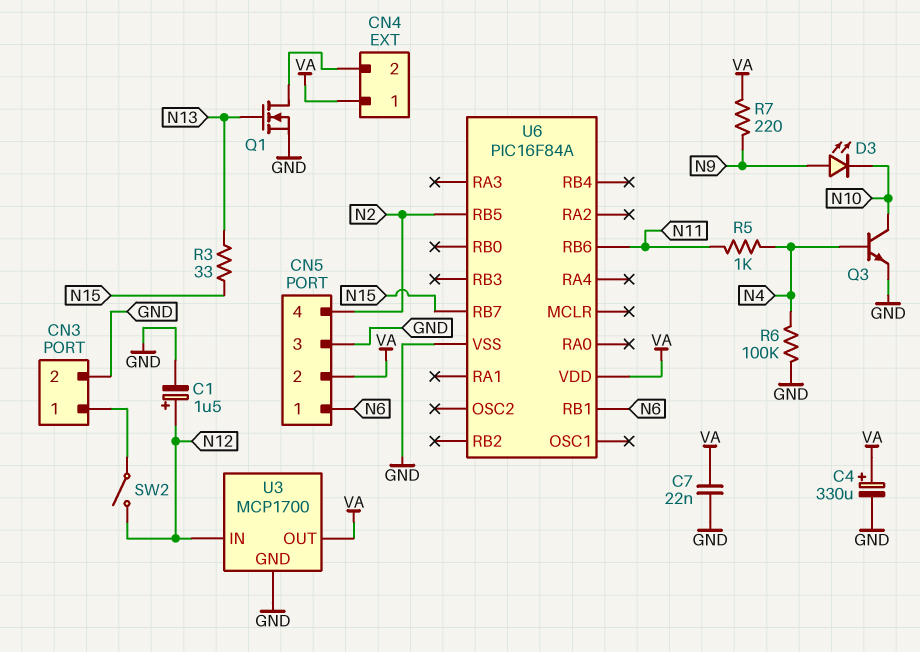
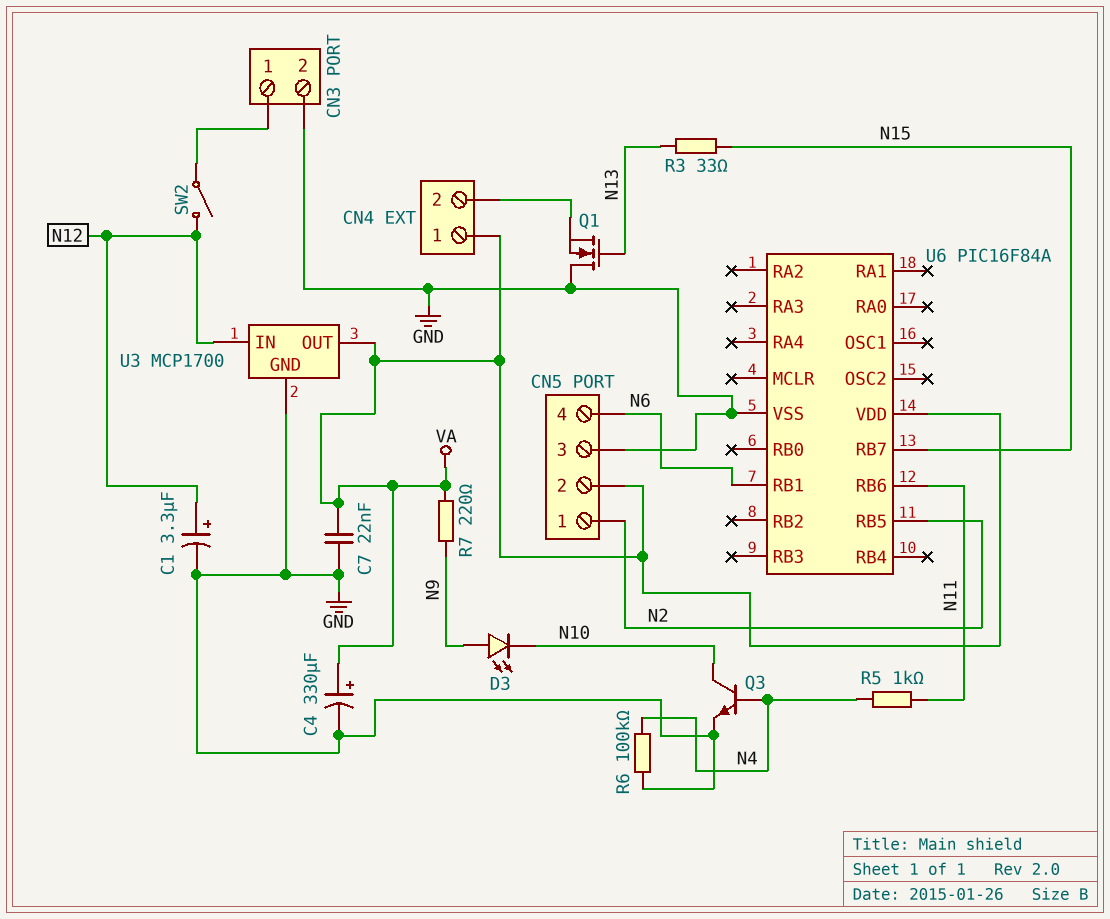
C1: 1.5uF (plus N12, minus GND) -> 3.3uF (plus N12, minus GND)
CN5 pin 1: N6 -> N2
CN5 pin 4: N2 -> N6
Q1: NMOS (G N13, D CN4/2, S GND) -> NMOS (G N13, D GND, S CN4/2)

